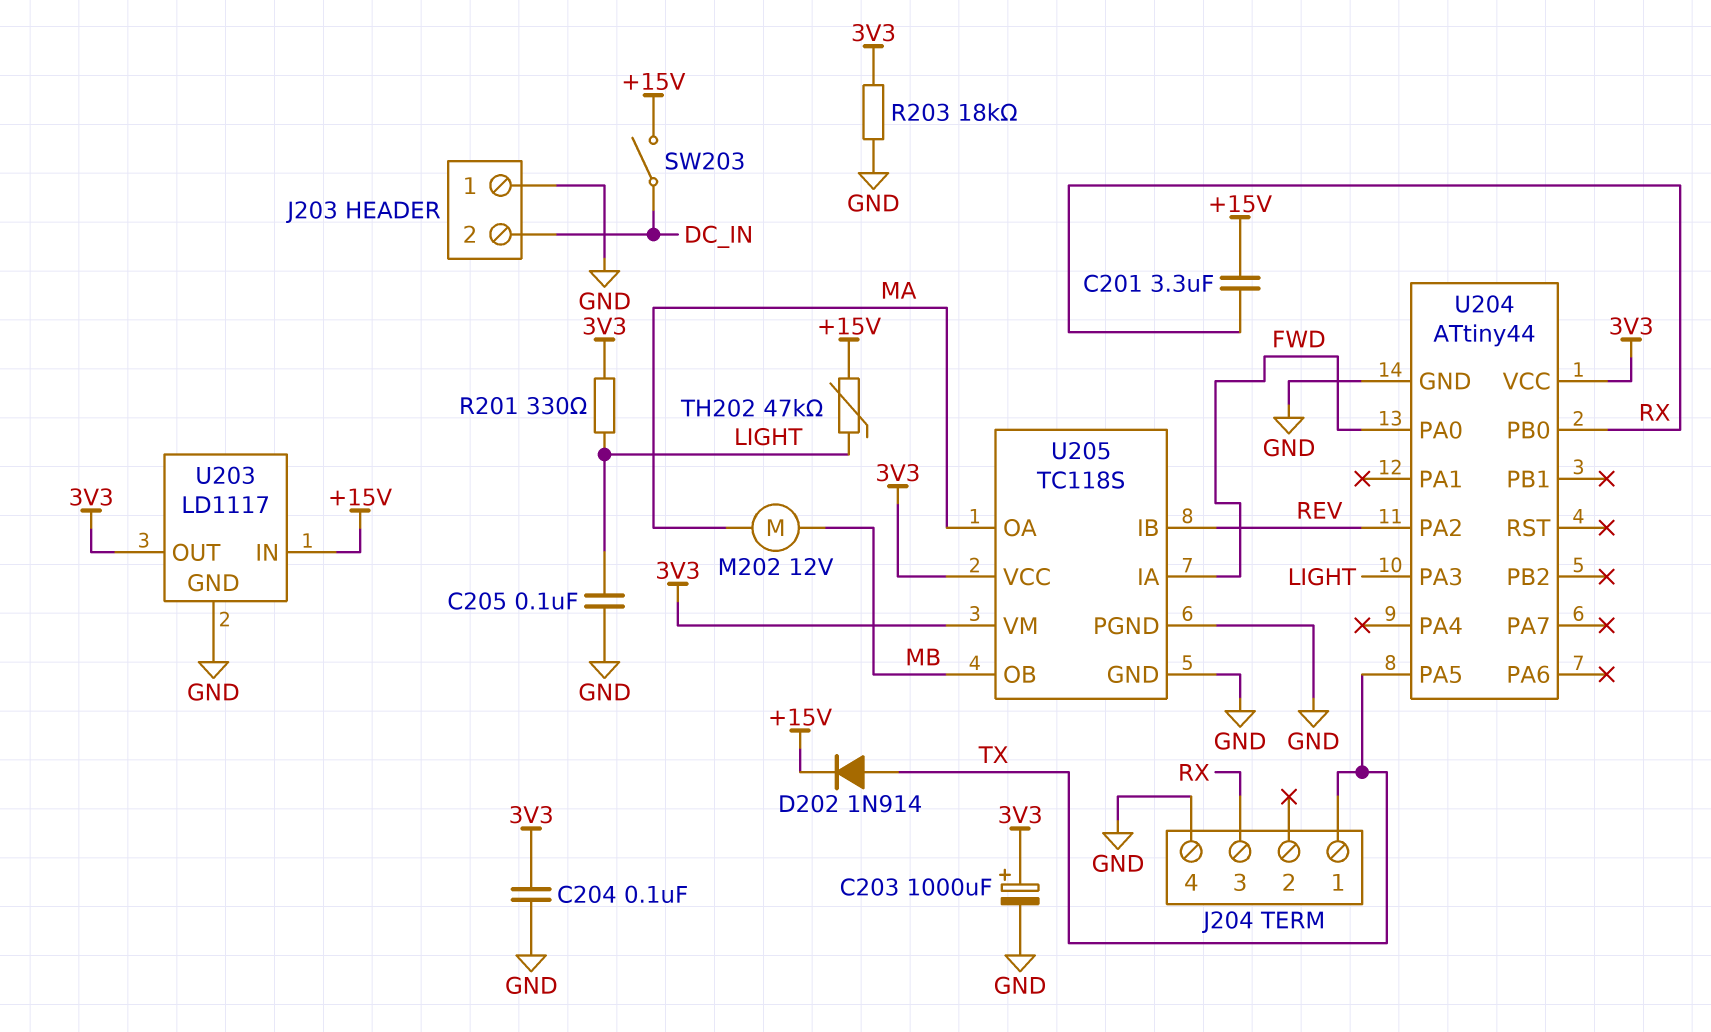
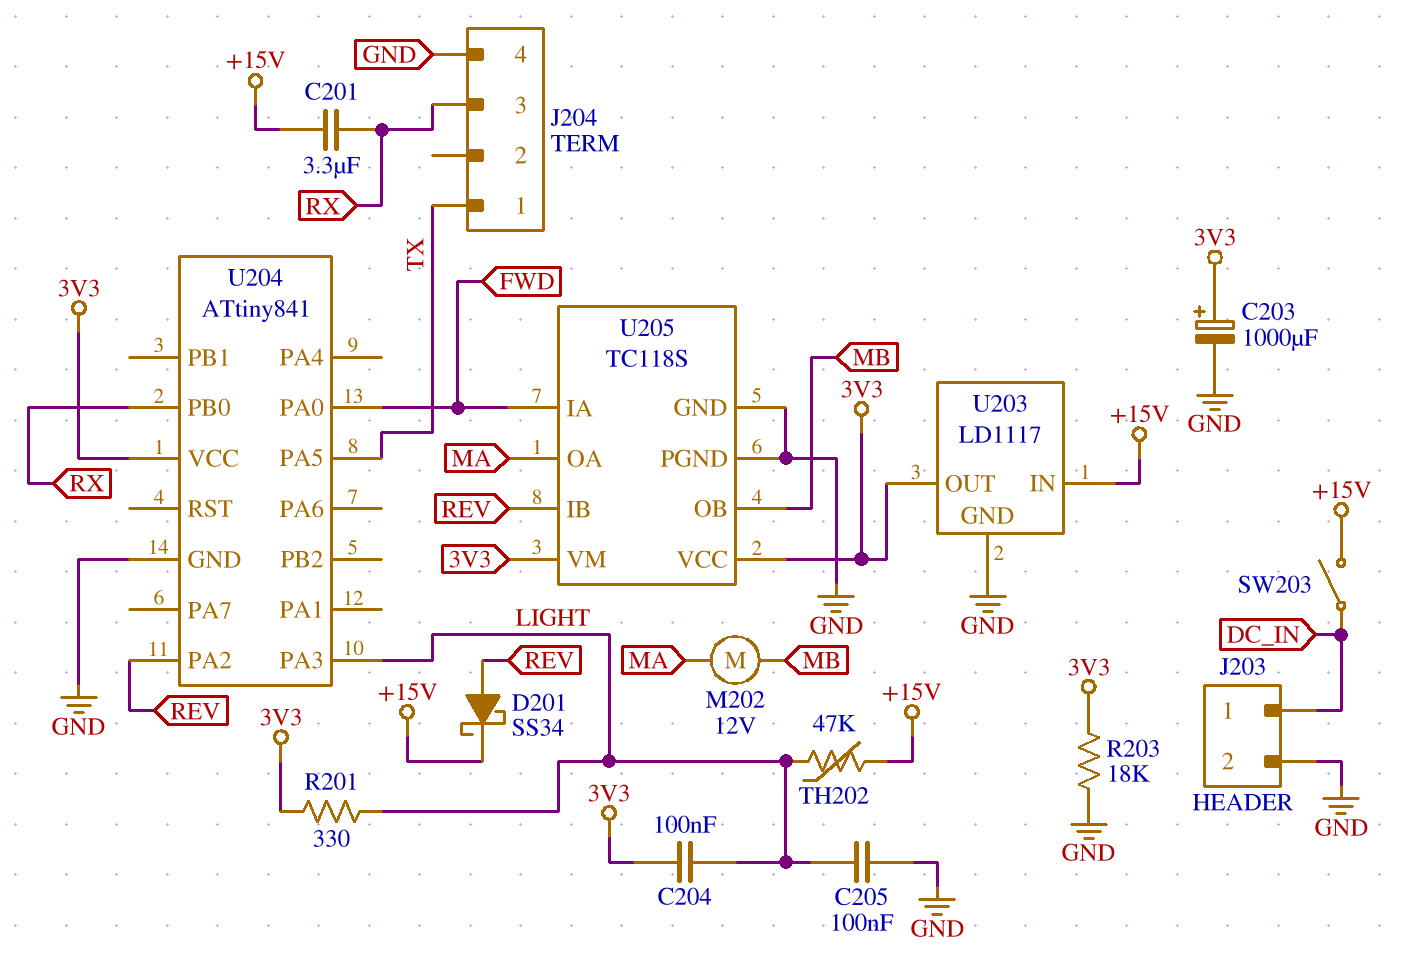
C204: 100nF (3V3, GND) -> 100nF (3V3, LIGHT)
D201: none -> schottky SS34 (A REV, K +15V)
D202: diode 1N914 (A TX, K +15V) -> none
J203 pin 1: GND -> DC_IN
J203 pin 2: DC_IN -> GND
U204: ATtiny44 -> ATtiny841

